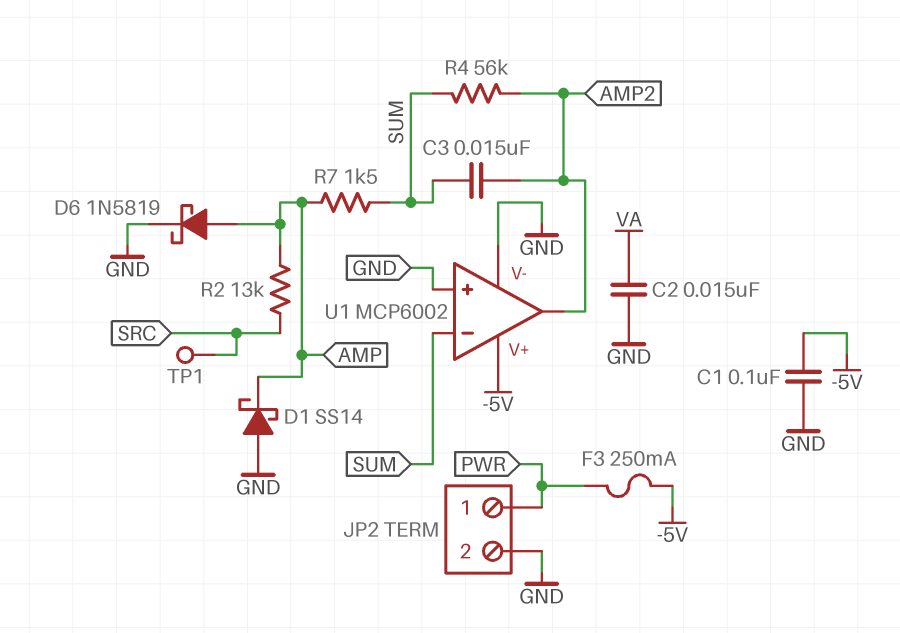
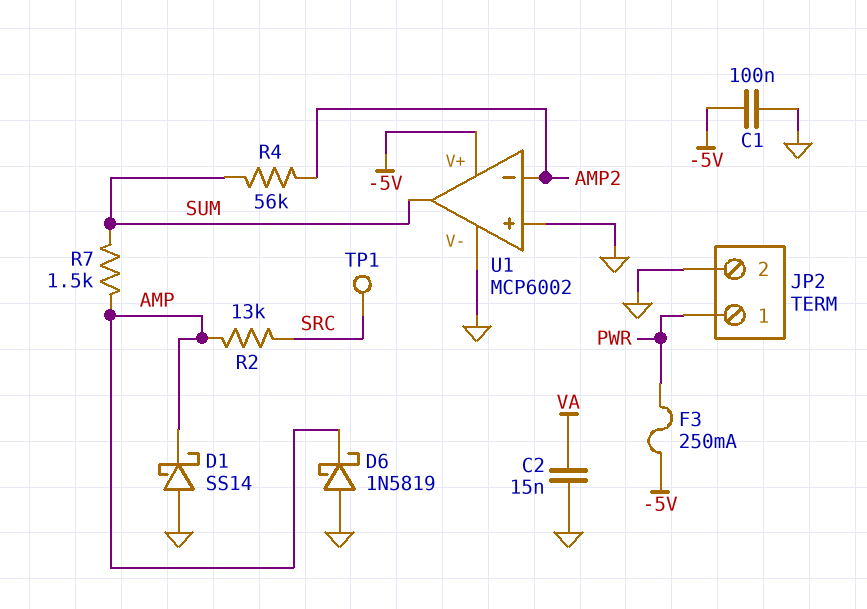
C3: 15nF (AMP2, SUM) -> none
D6: schottky 1N5819 (A AMP, K GND) -> schottky 1N5819 (A GND, K AMP)
U1 pin in-: SUM -> AMP2
U1 pin out: AMP2 -> SUM

